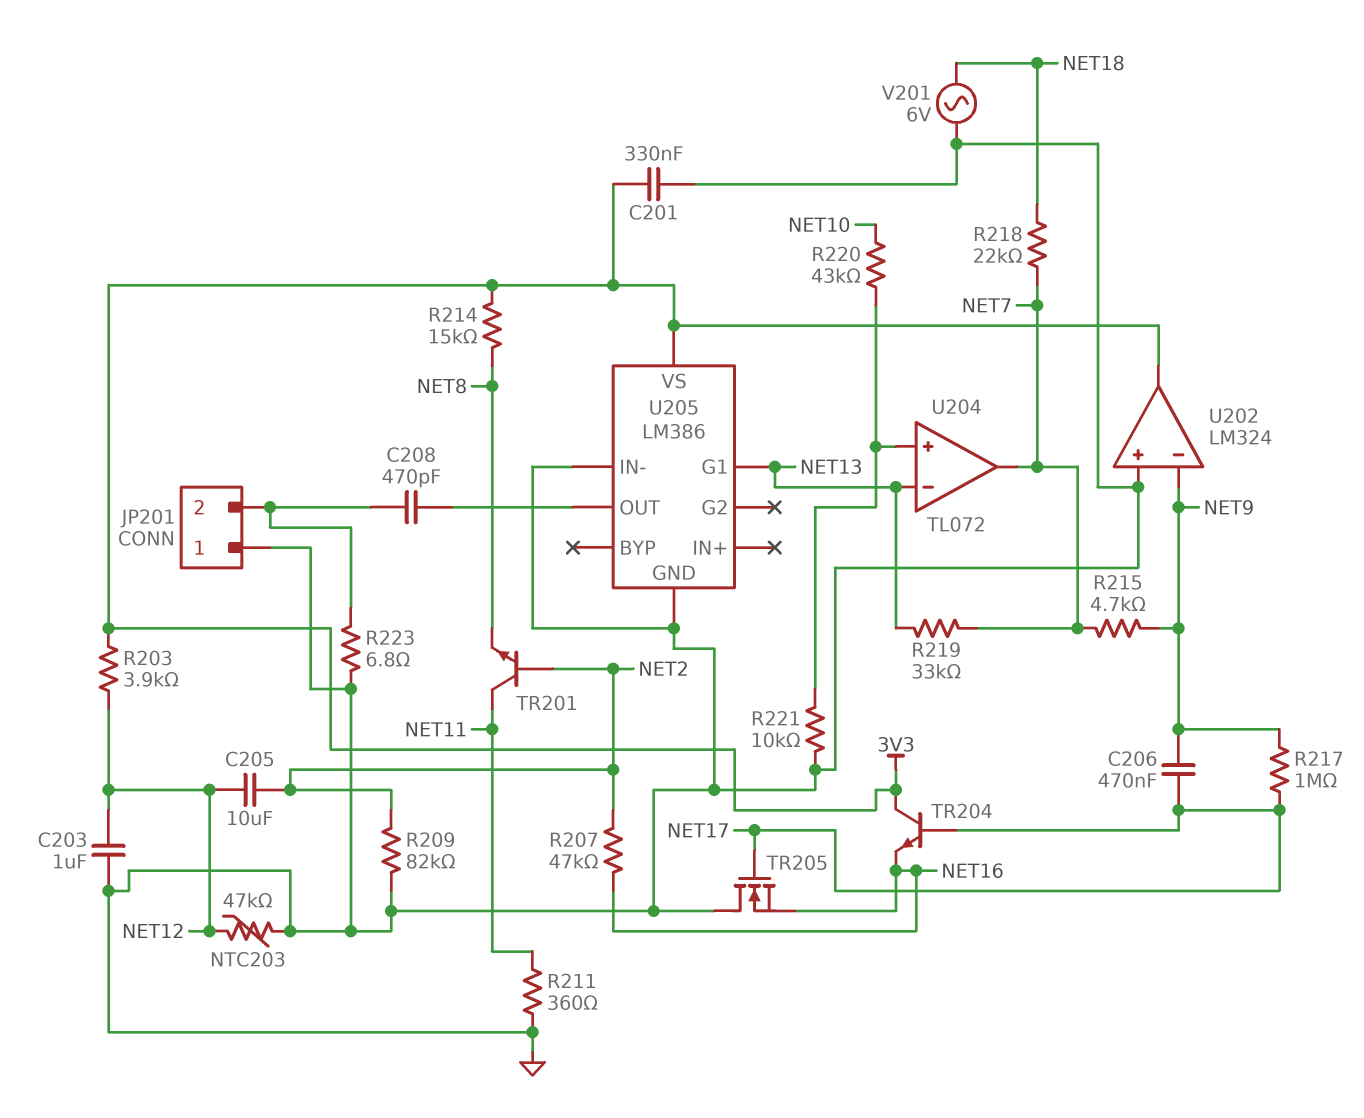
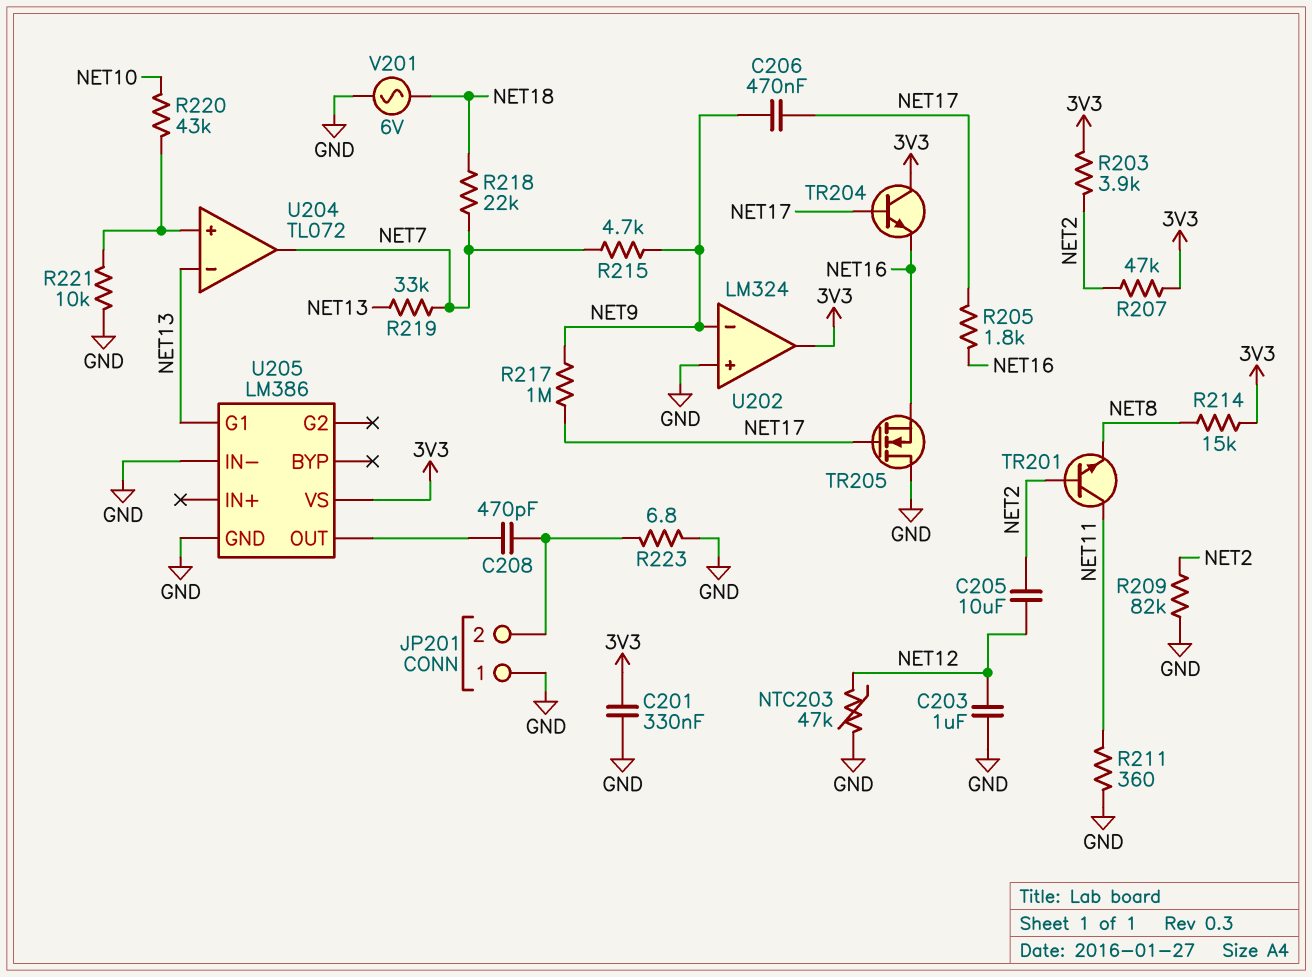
R203: 3.9k (3V3, NET12) -> 3.9k (3V3, NET2)
R205: none -> 1.8k (NET16, NET17)
R207: 47k (NET2, NET16) -> 47k (3V3, NET2)

